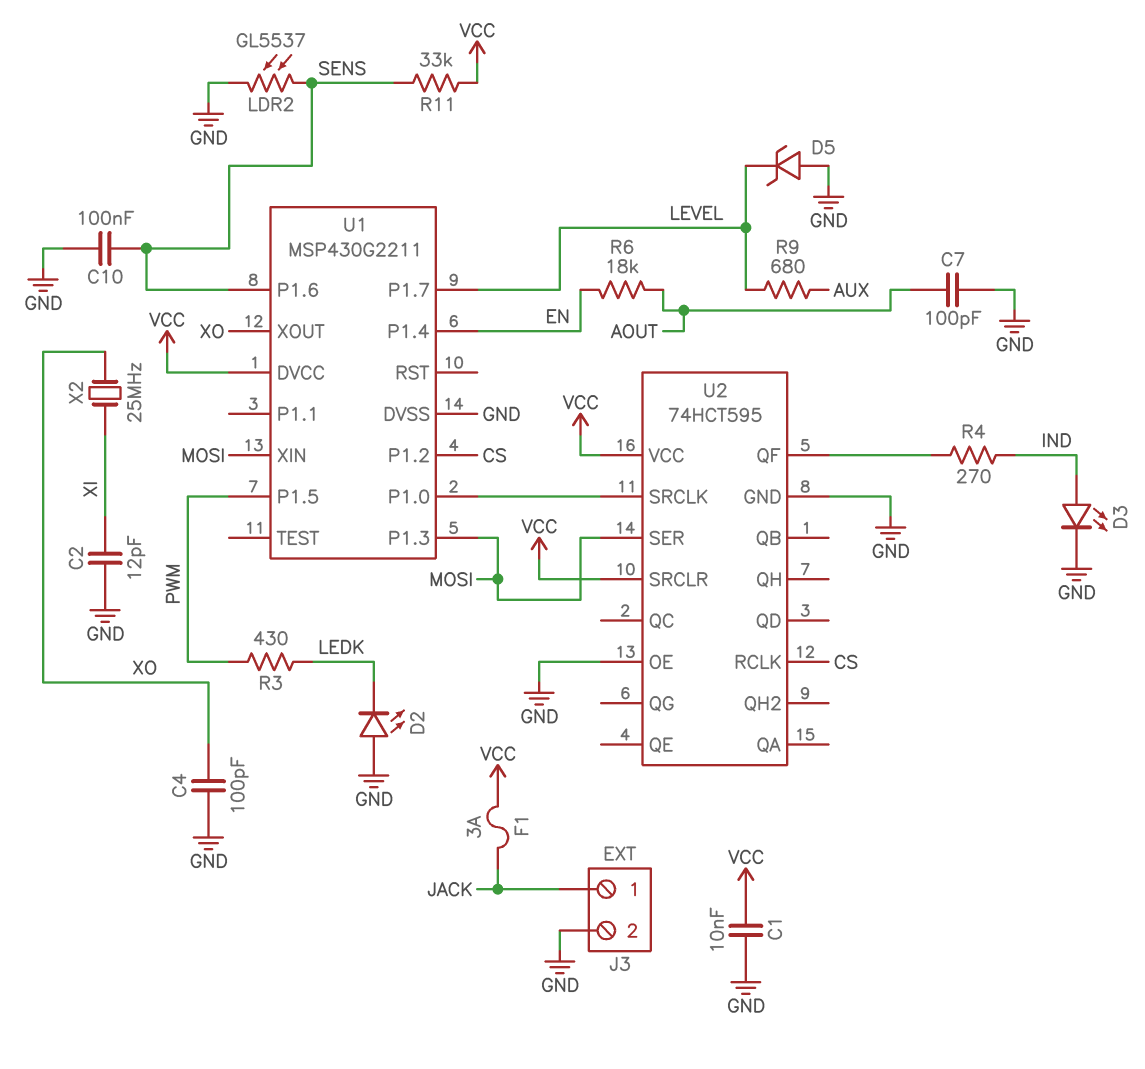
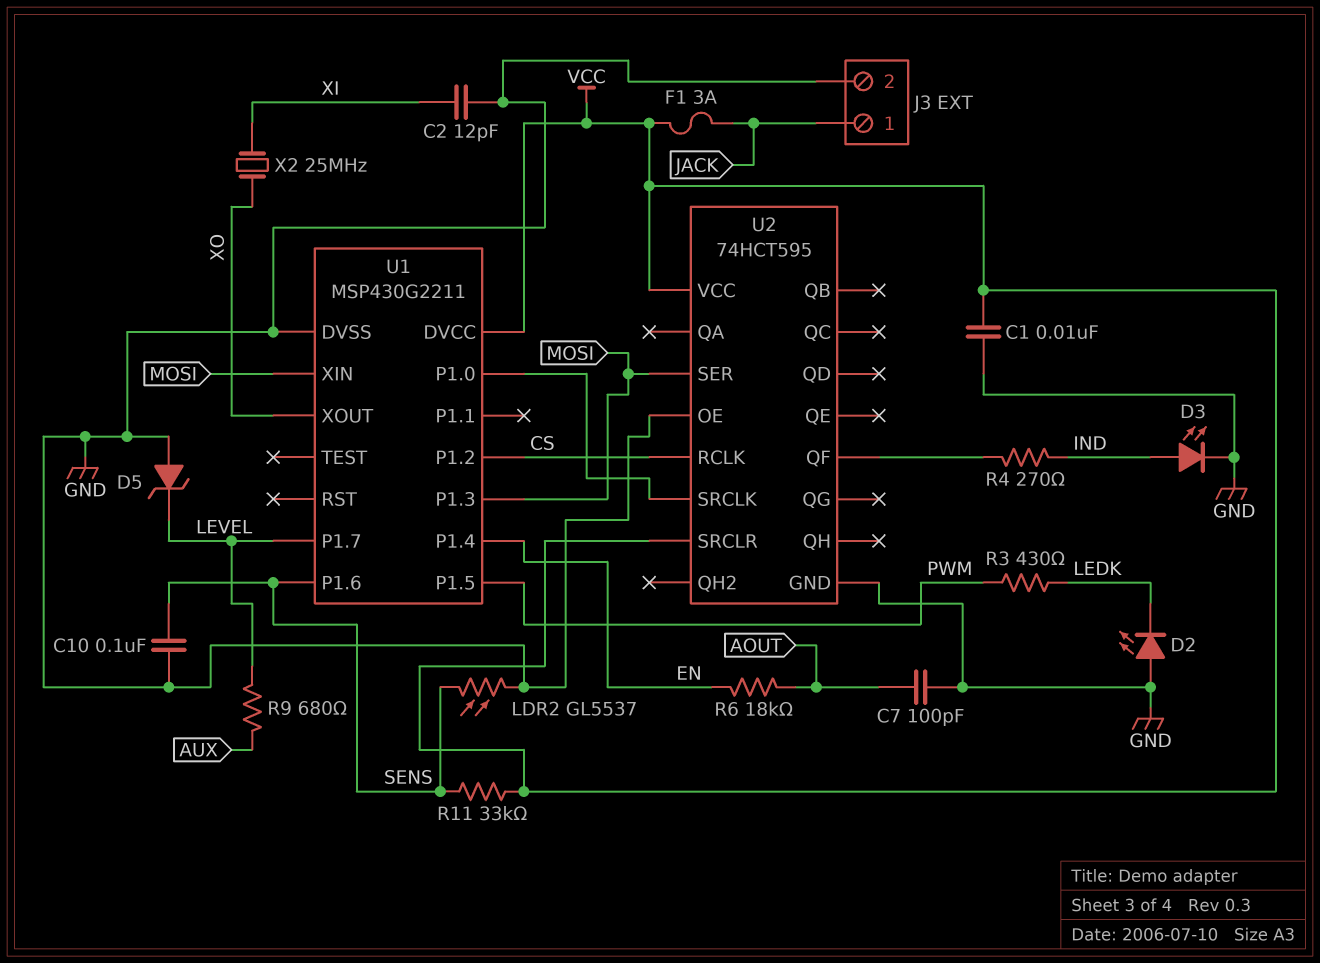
C4: 100pF (GND, XO) -> none

